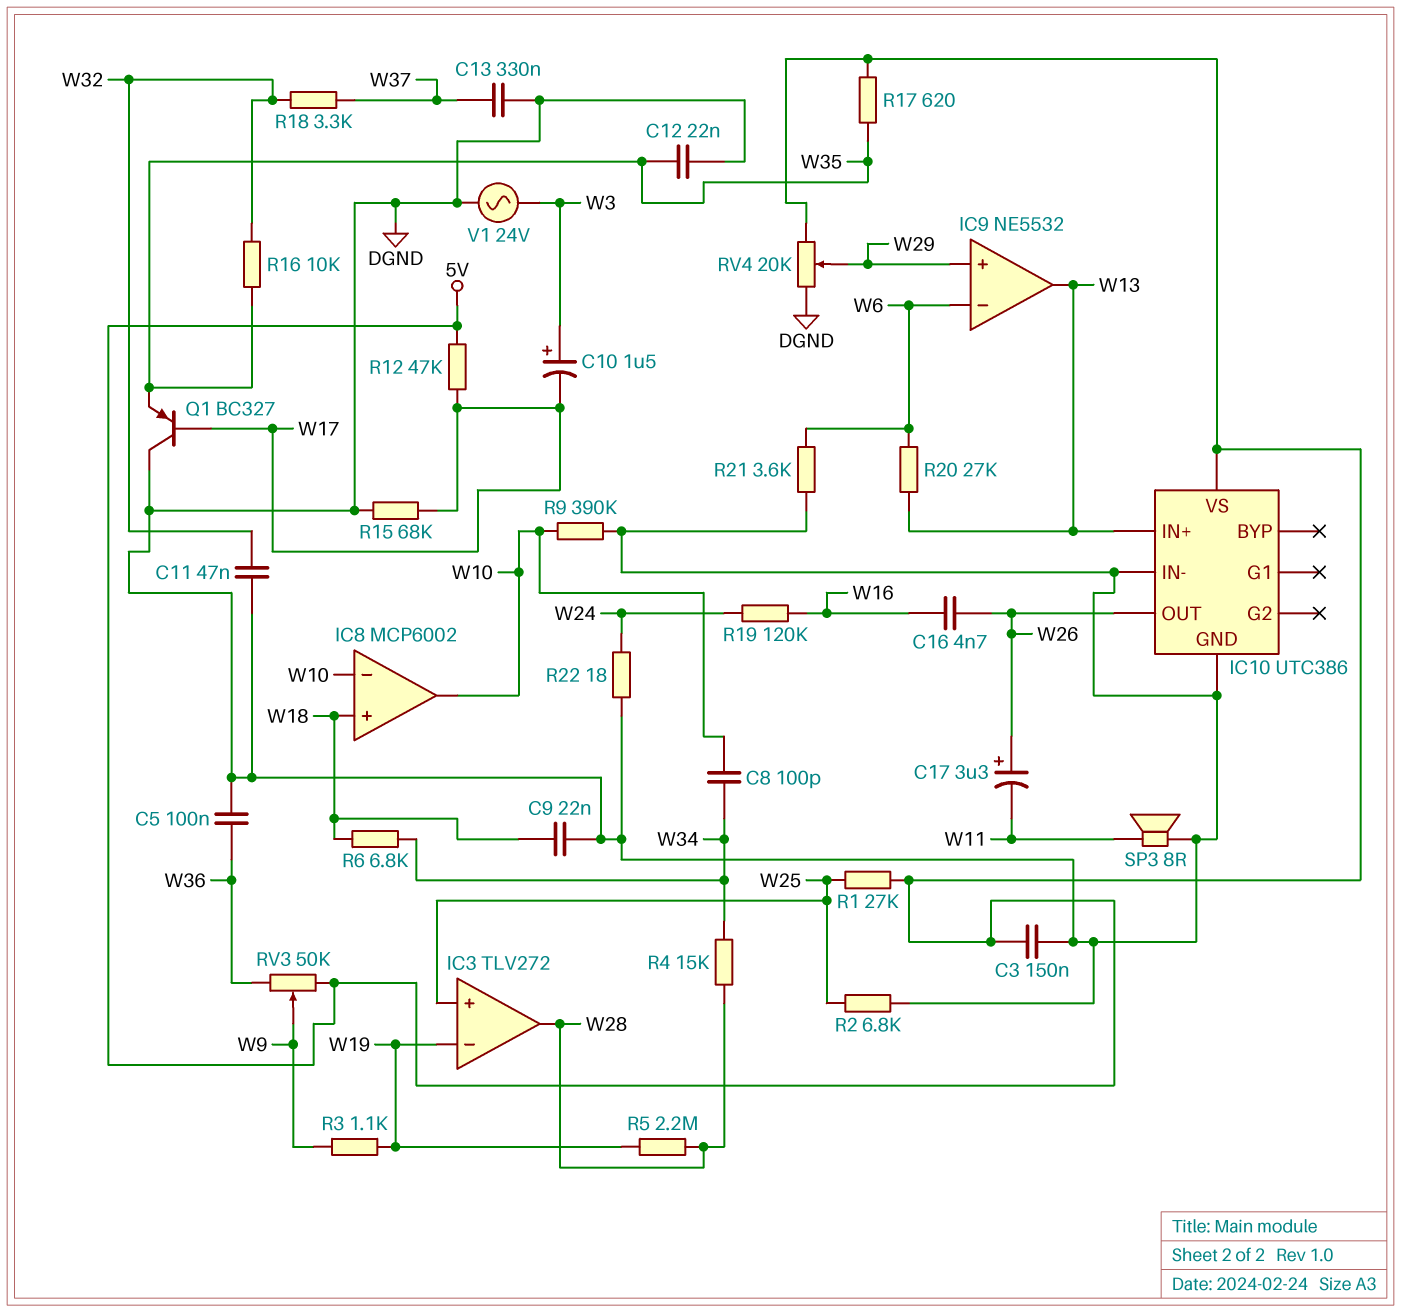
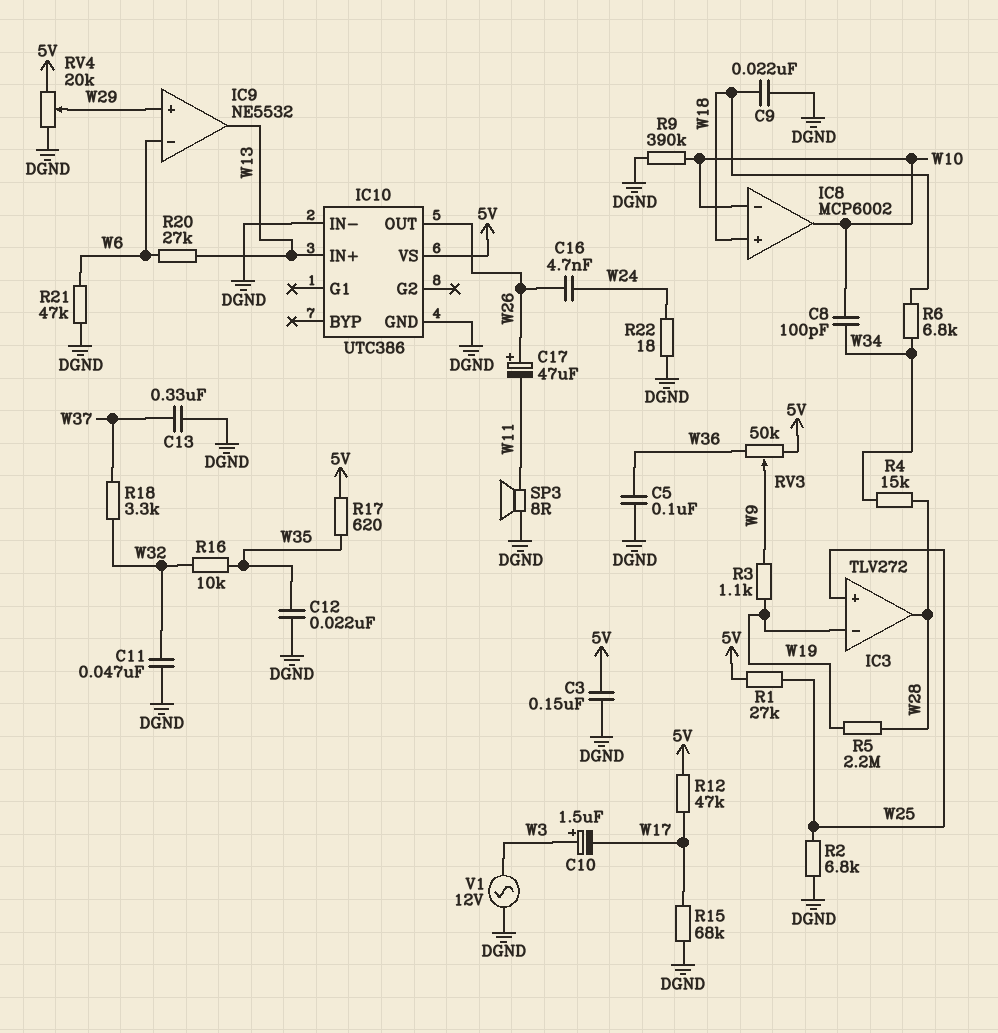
C16: 4.7nF (W16, W26) -> 4.7nF (W24, W26)
C17: 3.3uF (plus W26, minus W11) -> 47uF (plus W26, minus W11)
Q1: PNP BC327 (B W17, C DGND, E W35) -> none
R19: 120k (W16, W24) -> none
R21: 3.6k (DGND, W6) -> 47k (DGND, W6)
V1: AC 24V (DGND, W3) -> AC 12V (DGND, W3)

